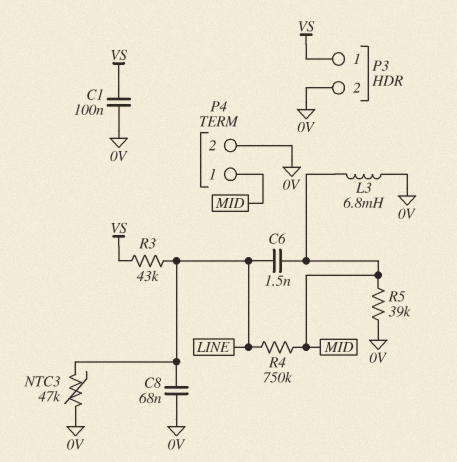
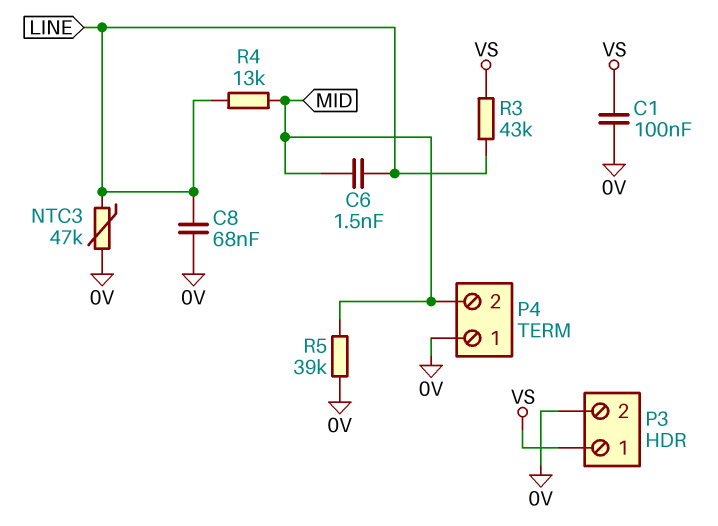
L3: 6.8mH (0V, MID) -> none
P4 pin 1: MID -> 0V
P4 pin 2: 0V -> MID
R4: 750k (LINE, MID) -> 13k (LINE, MID)

